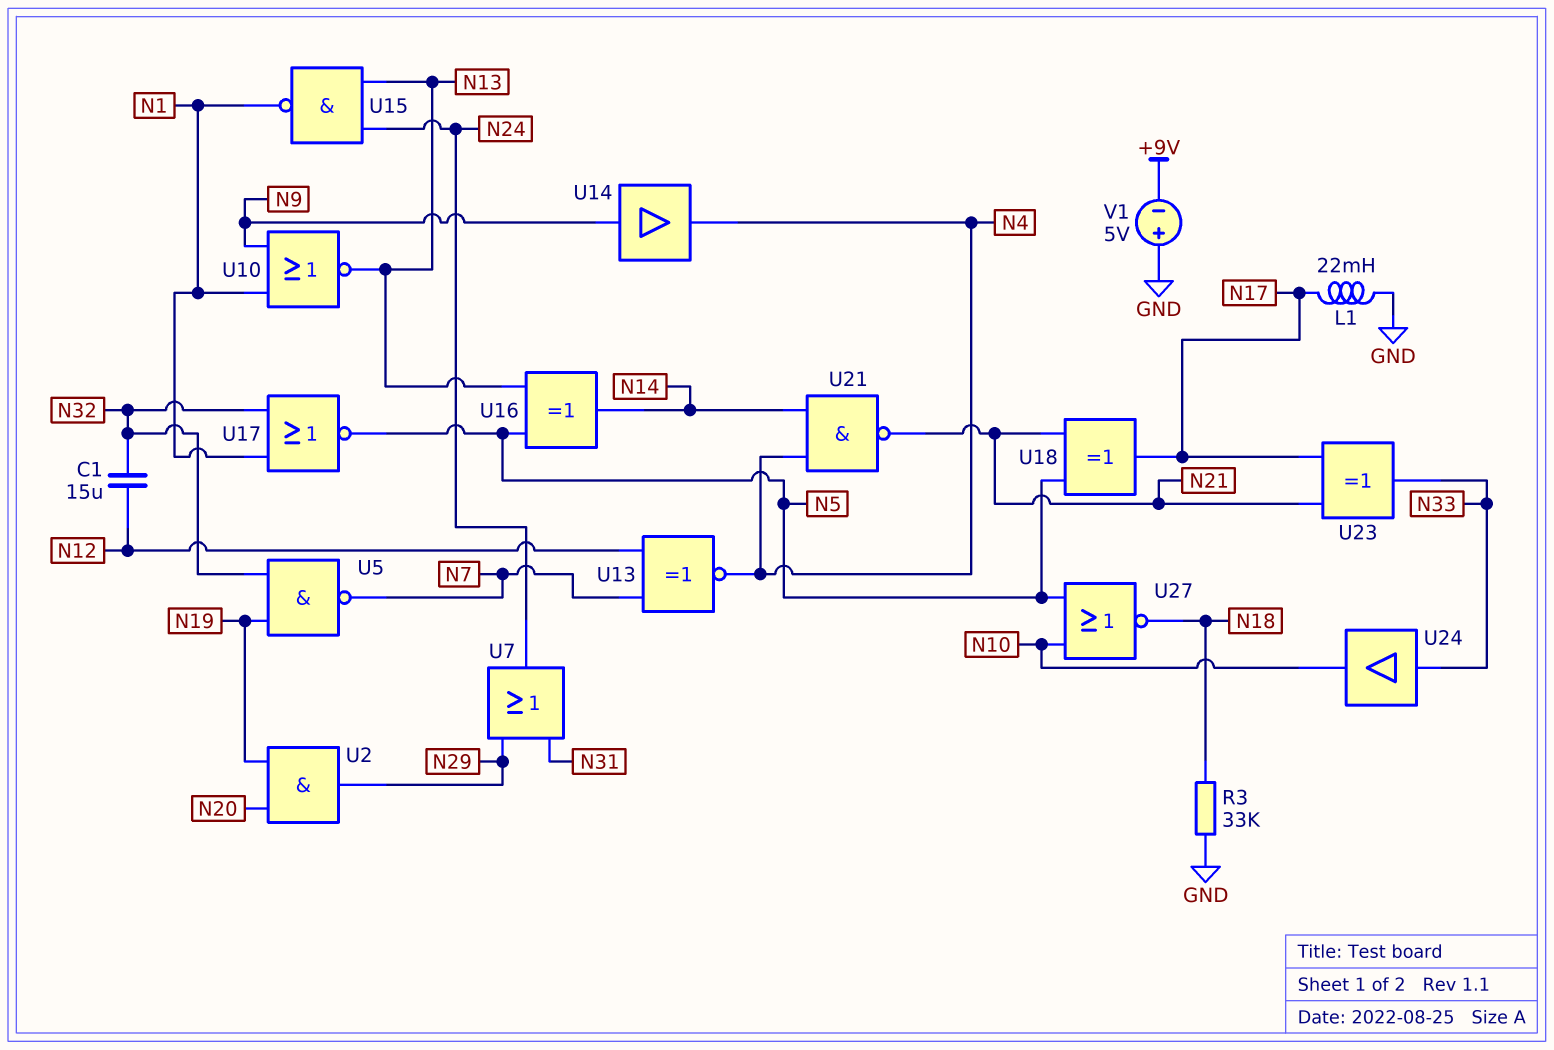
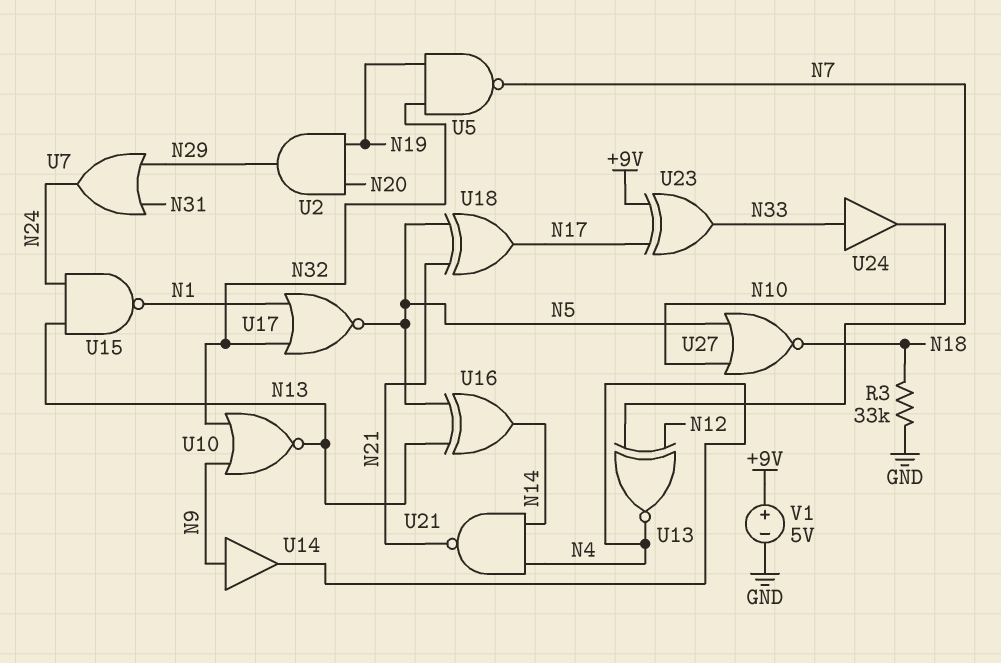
C1: 15uF (N12, N32) -> none
L1: 22mH (GND, N17) -> none
U10: NOR (in N1, in N9, out N13) -> NOR (in N9, in N32, out N13)
U23: XOR (in N17, in N21, out N33) -> XOR (in +9V, in N17, out N33)
V1: 5V (plus GND, minus +9V) -> 5V (plus +9V, minus GND)

